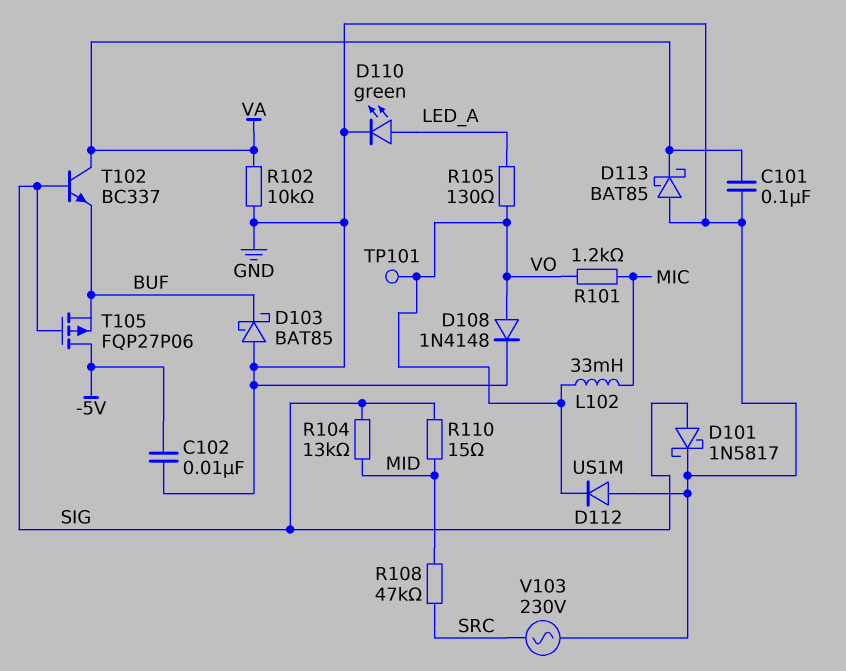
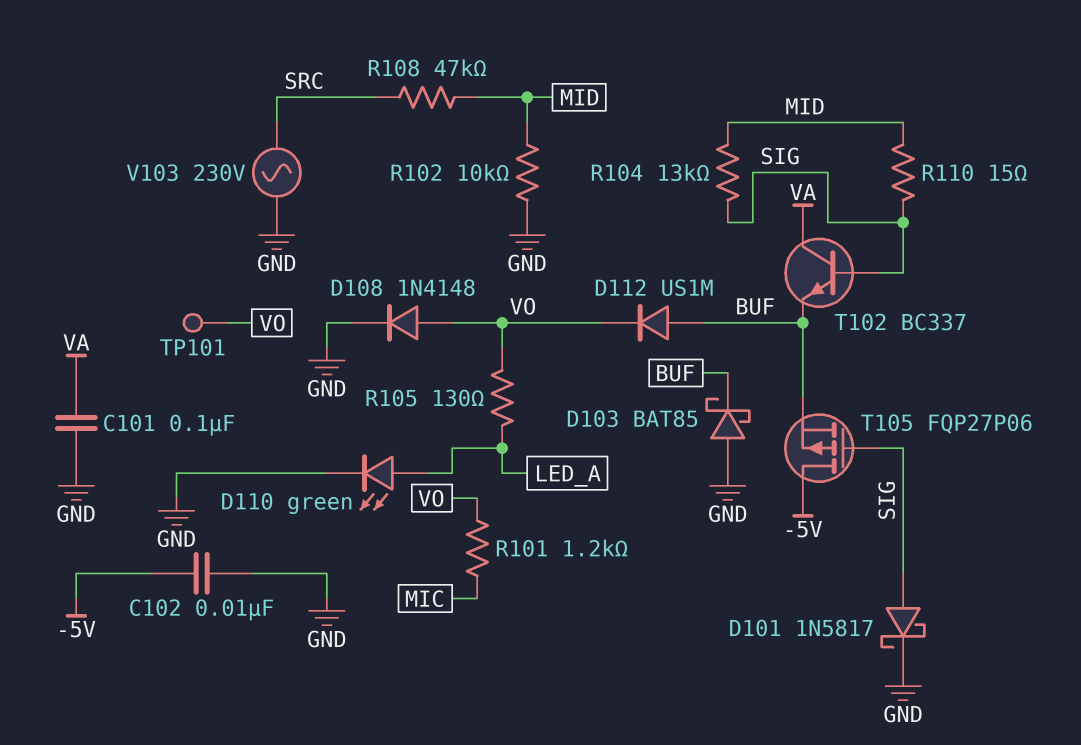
D112: diode US1M (A GND, K VO) -> diode US1M (A BUF, K VO)
D113: schottky BAT85 (A GND, K VA) -> none
L102: 33mH (MIC, VO) -> none
R102: 10k (GND, VA) -> 10k (GND, MID)

